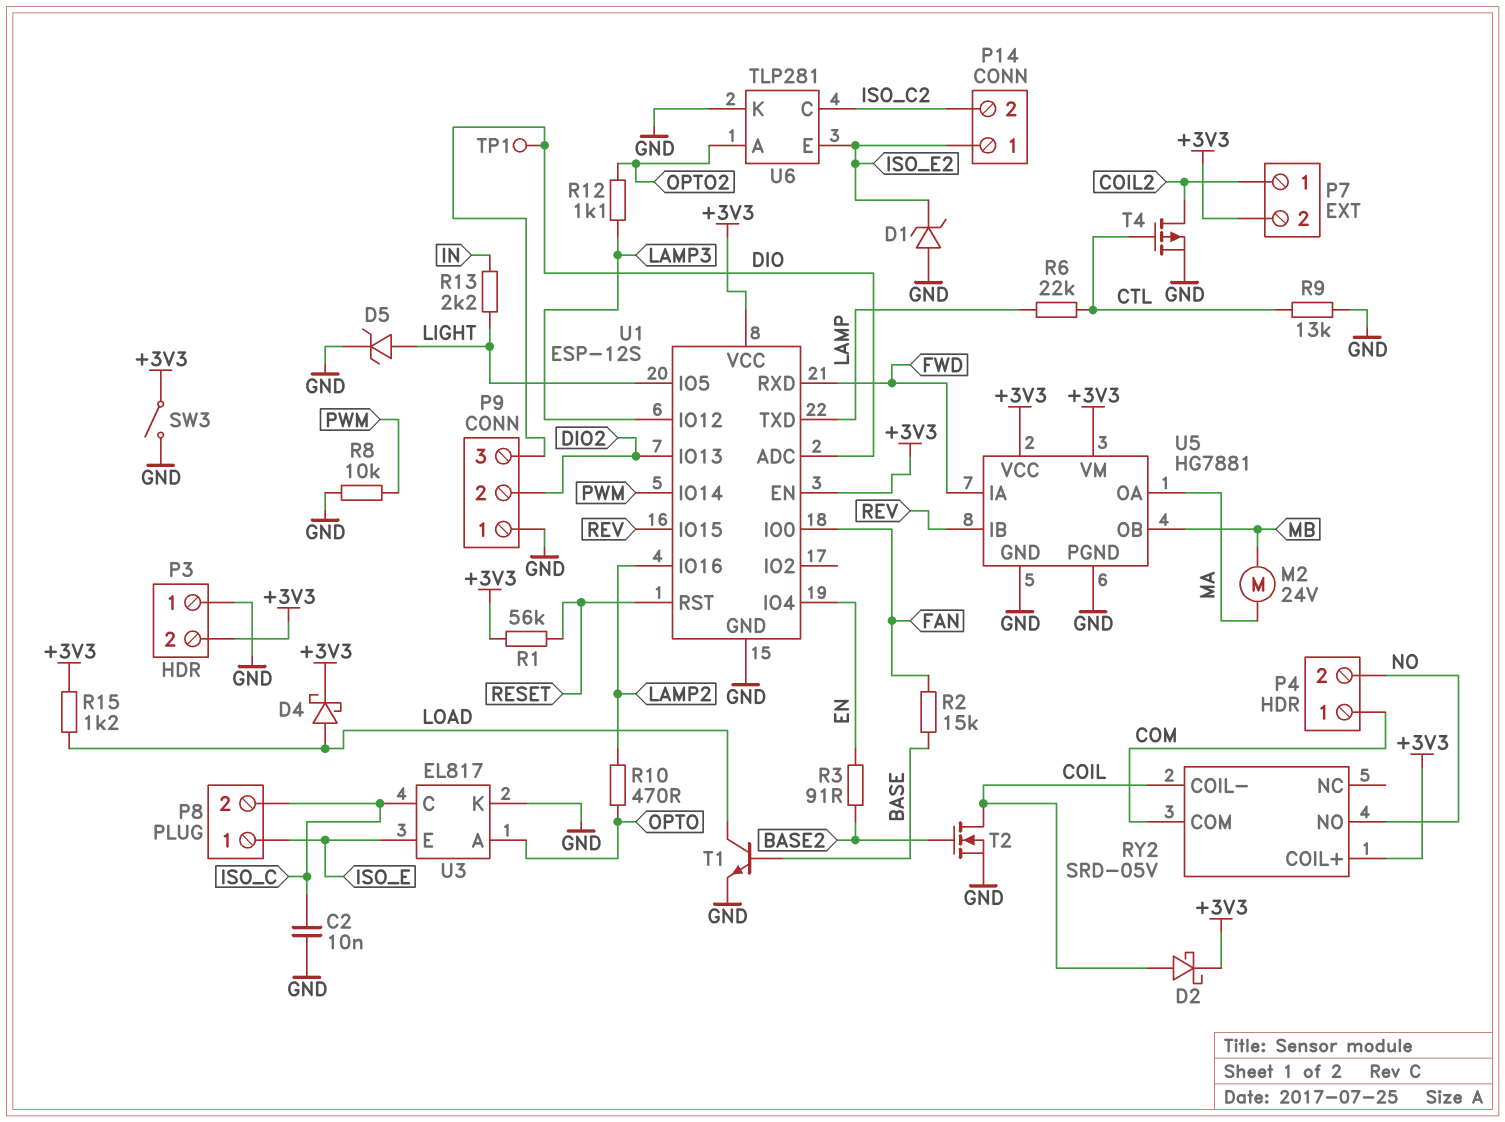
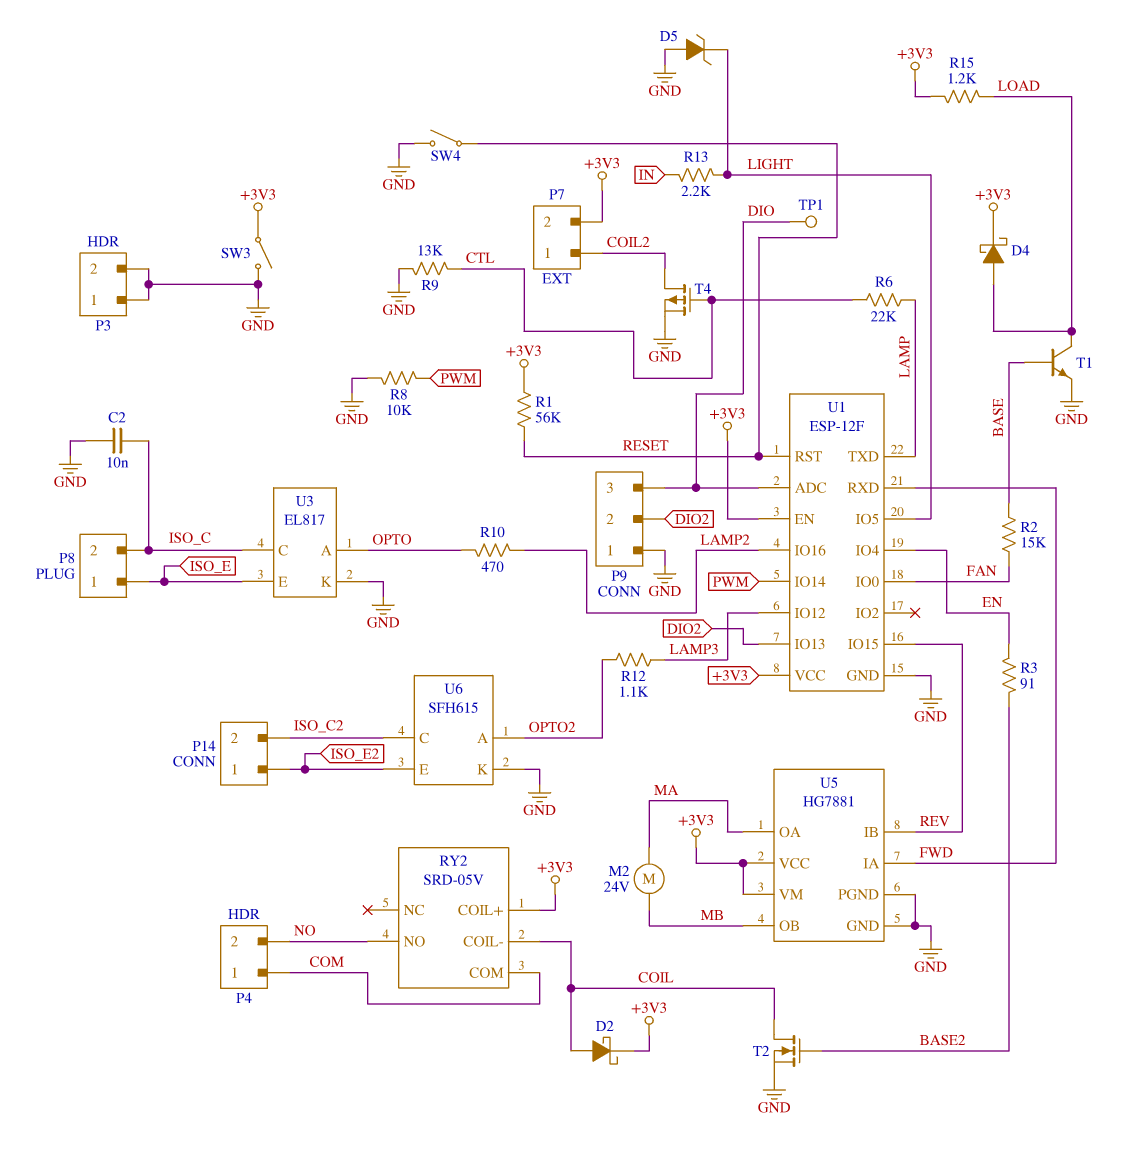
D1: zener (A GND, K ISO_E2) -> none
D5: zener (A LIGHT, K GND) -> zener (A GND, K LIGHT)
P3 pin 2: +3V3 -> GND
SW4: none -> switch (GND, RESET)
U1: ESP-12S -> ESP-12F
U6: TLP281 -> SFH615

